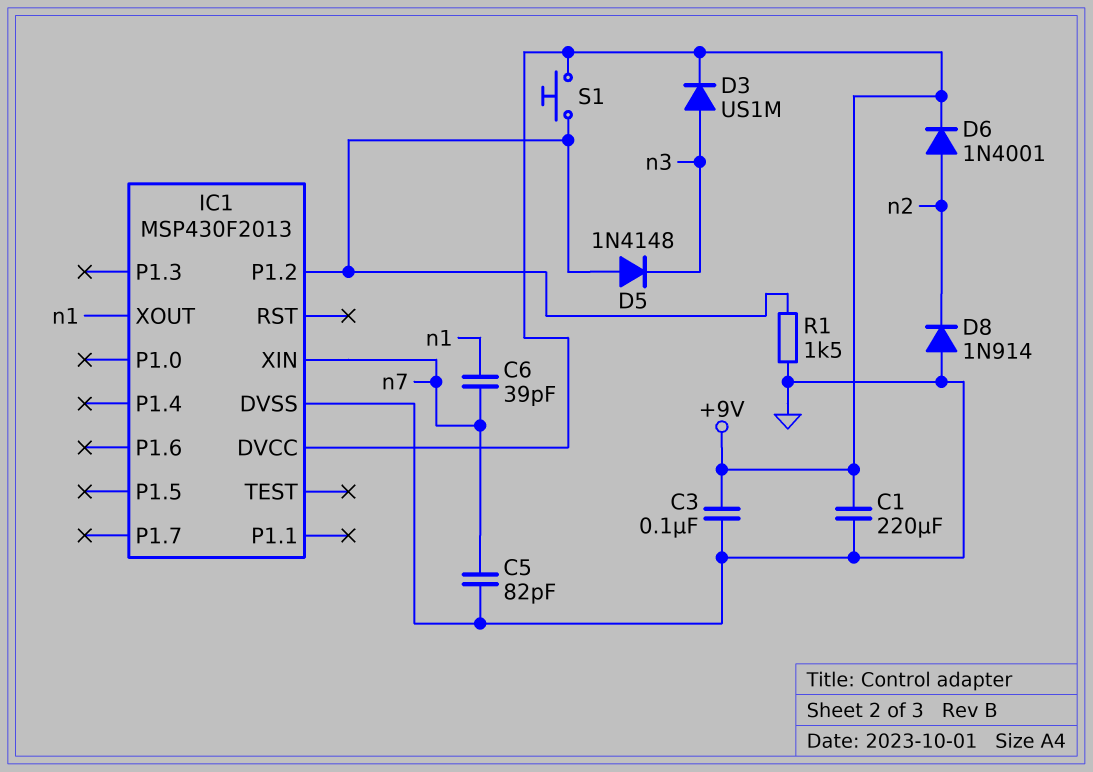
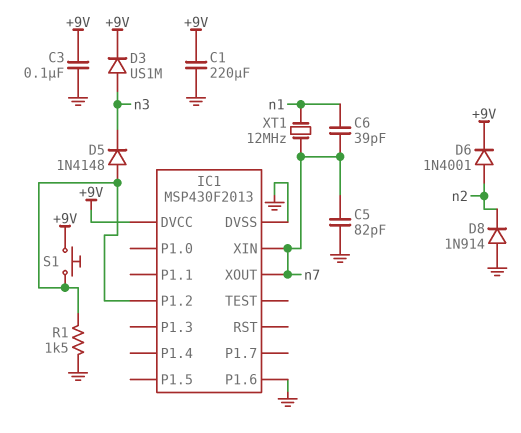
IC1 pin P1.6: none -> GND
IC1 pin XOUT: n1 -> n7
XT1: none -> 12MHz (n1, n7)

